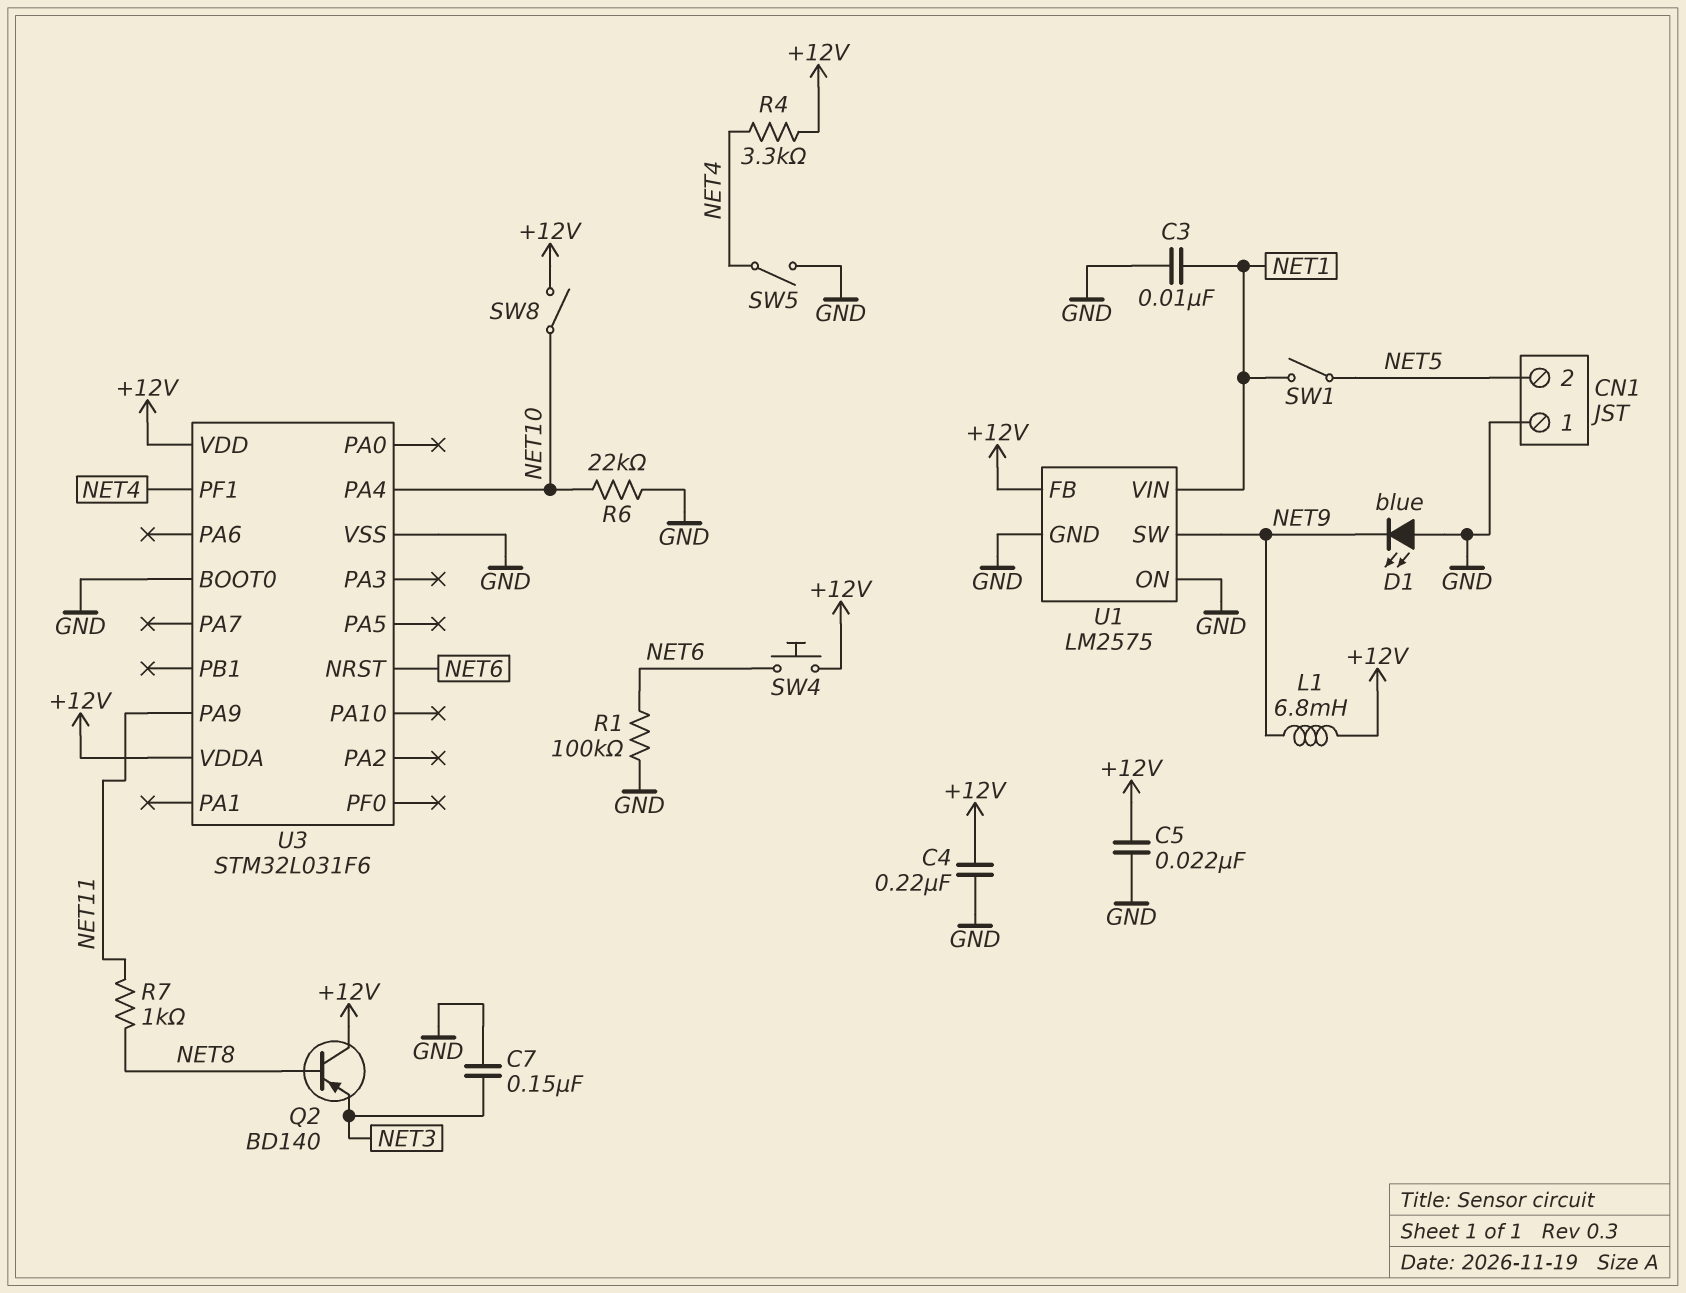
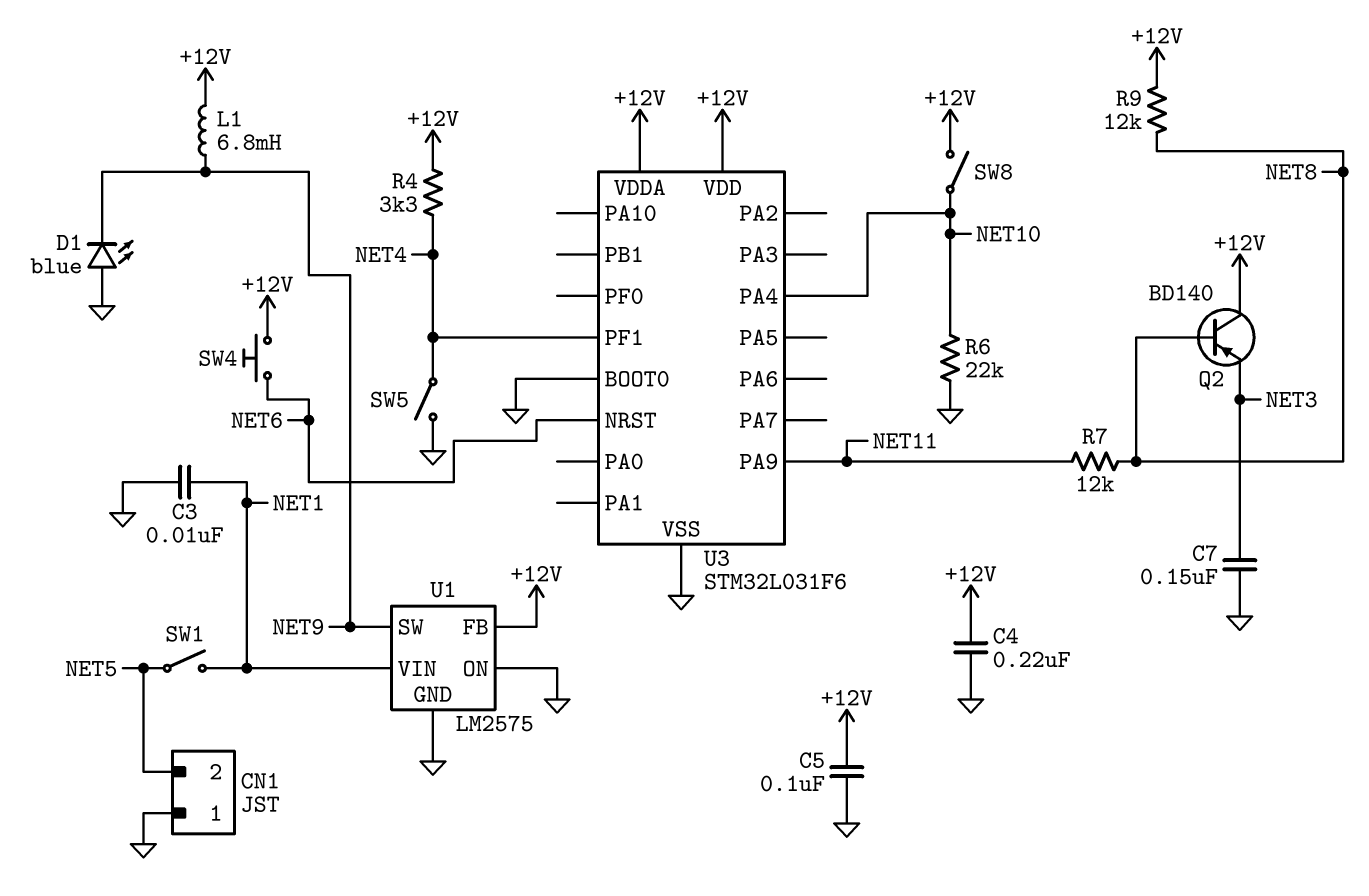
C5: 22nF (+12V, GND) -> 100nF (+12V, GND)
R1: 100k (GND, NET6) -> none
R7: 1k (NET8, NET11) -> 12k (NET8, NET11)
R9: none -> 12k (+12V, NET8)

